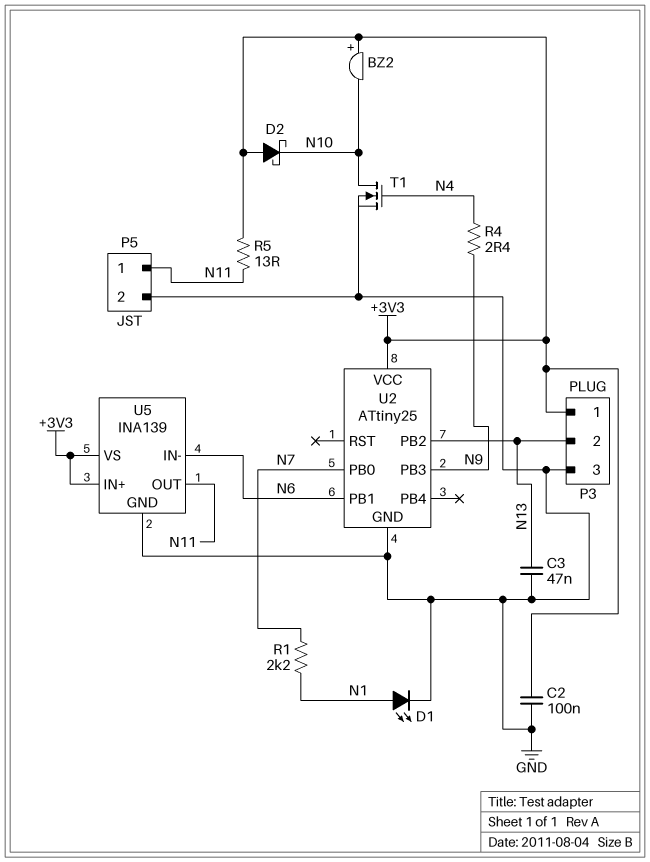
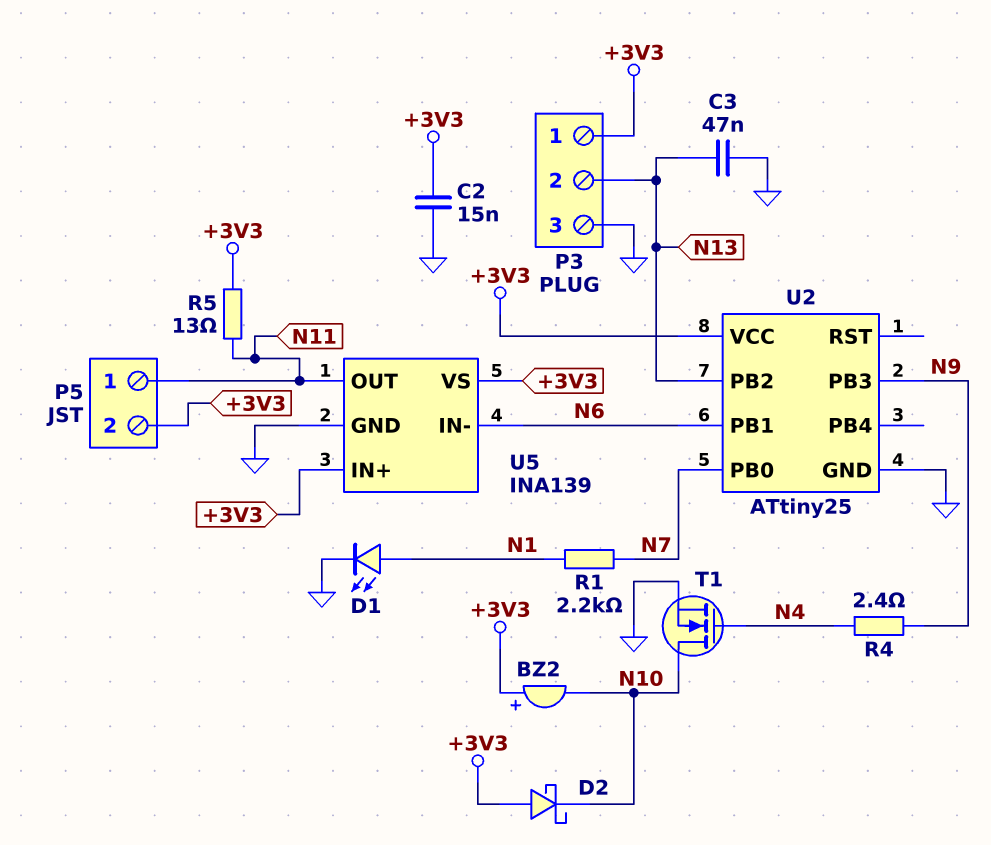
C2: 100nF (+3V3, GND) -> 15nF (+3V3, GND)
P5 pin 2: GND -> +3V3

